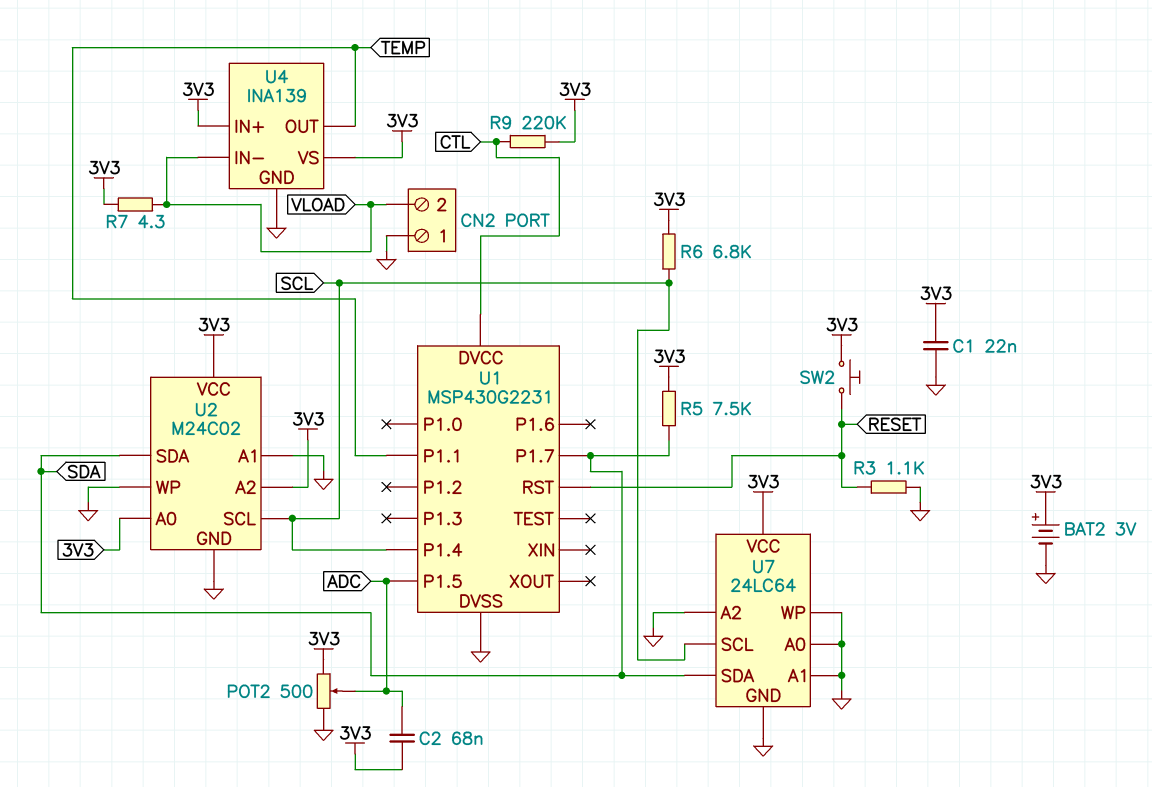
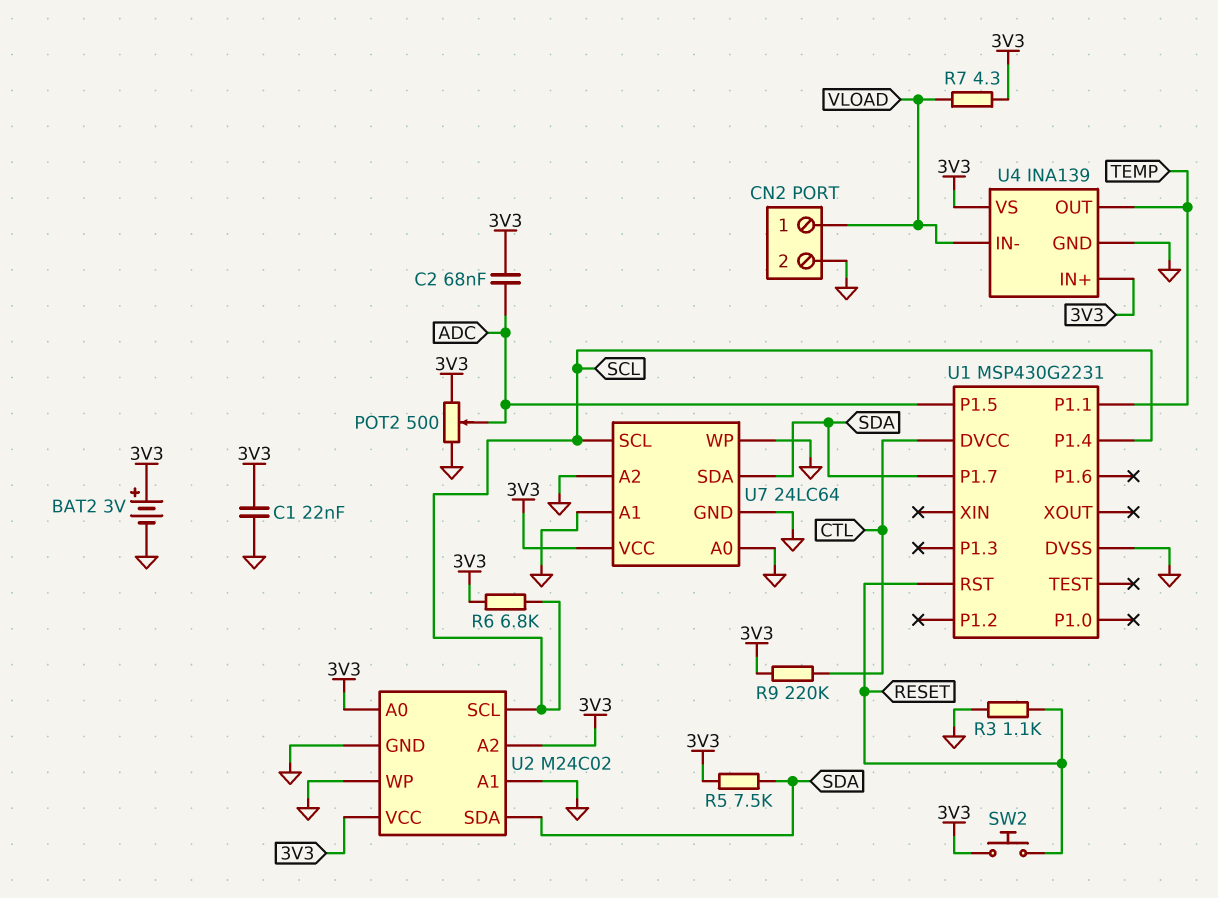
CN2 pin 1: GND -> VLOAD
CN2 pin 2: VLOAD -> GND

